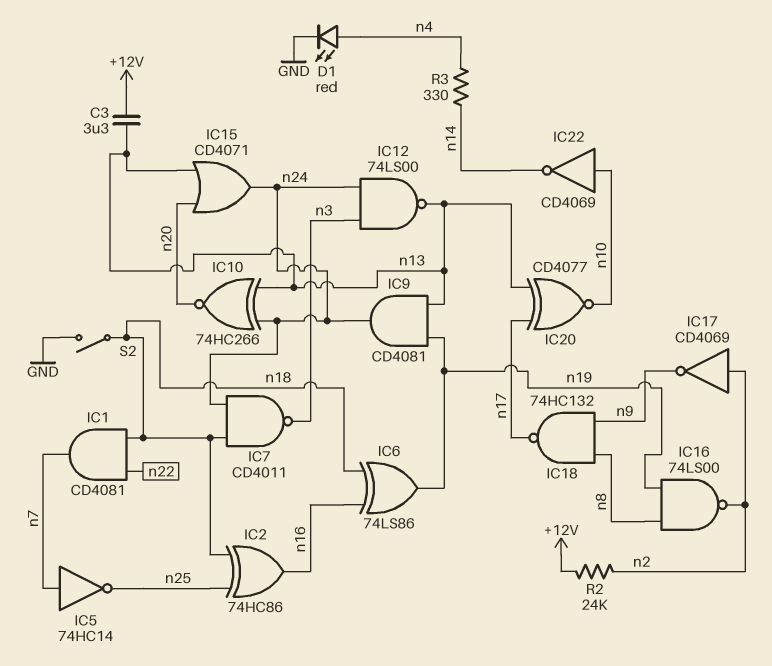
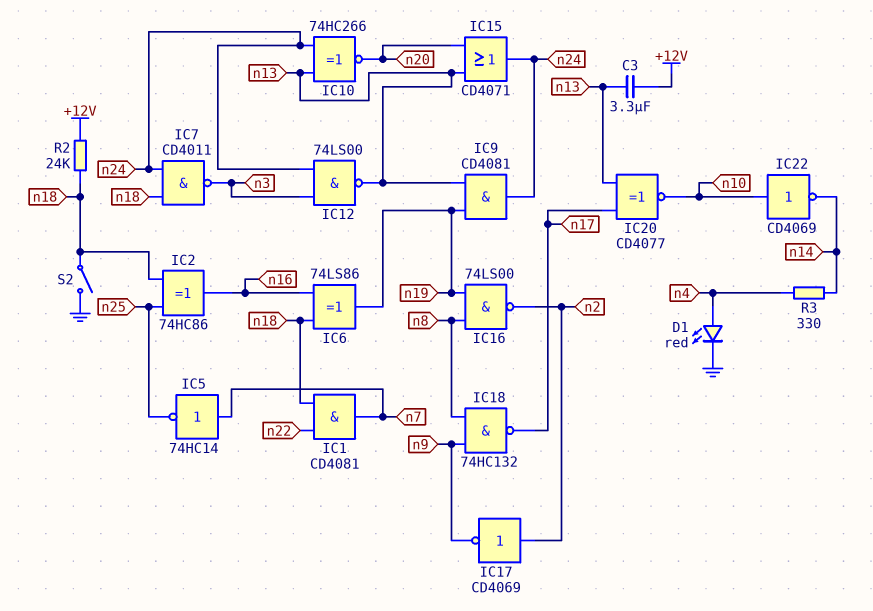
R2: 24k (+12V, n2) -> 24k (+12V, n18)

